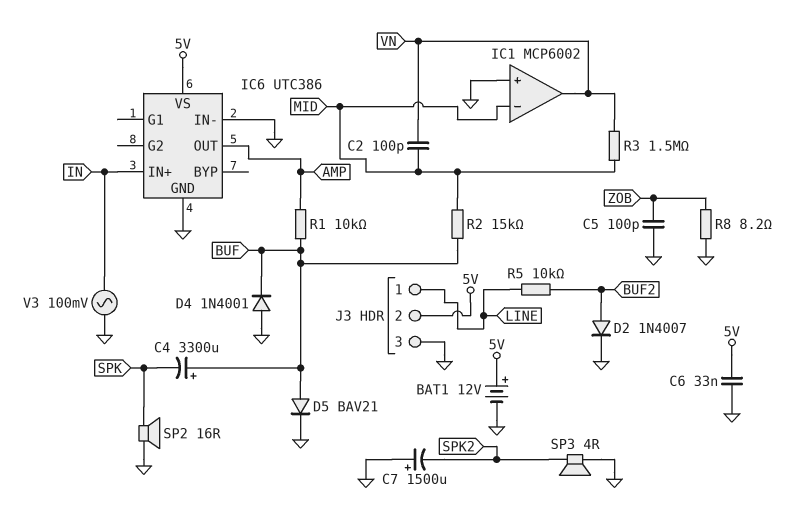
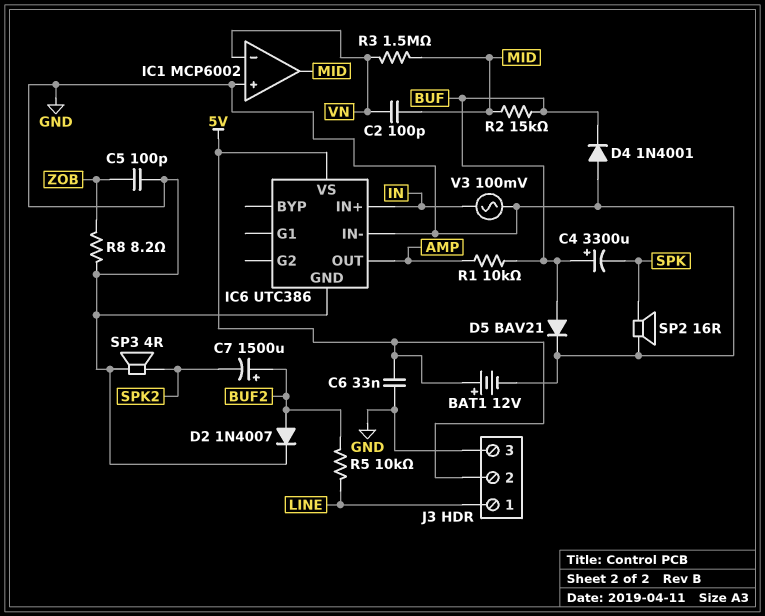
C7: 1500uF (plus GND, minus SPK2) -> 1500uF (plus BUF2, minus SPK2)
IC1 pin in-: MID -> VN
IC1 pin out: VN -> MID

